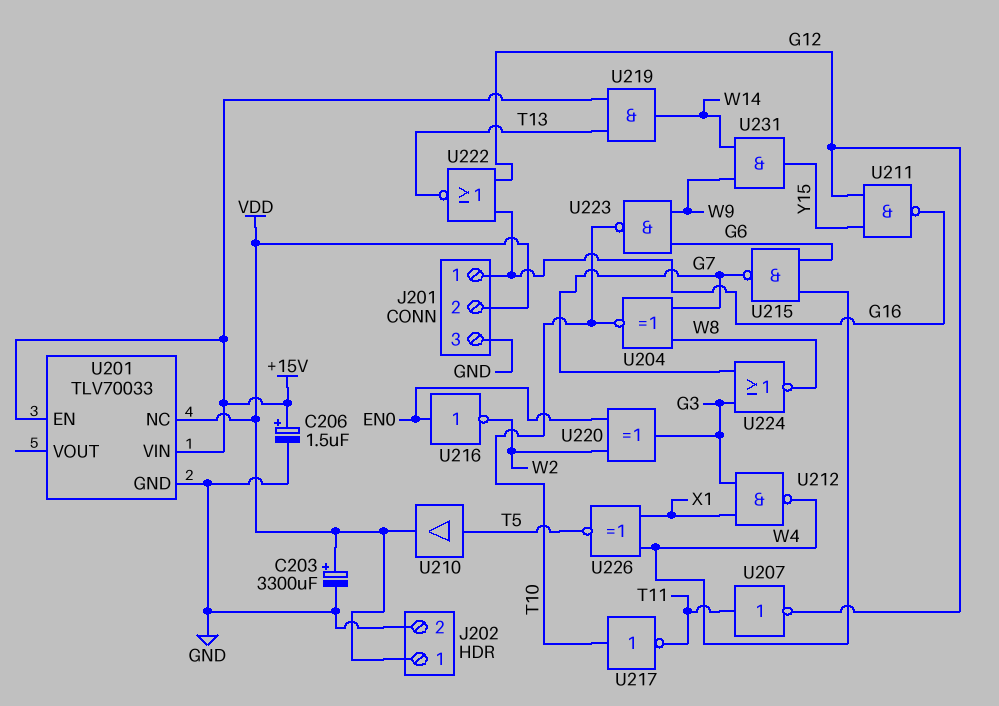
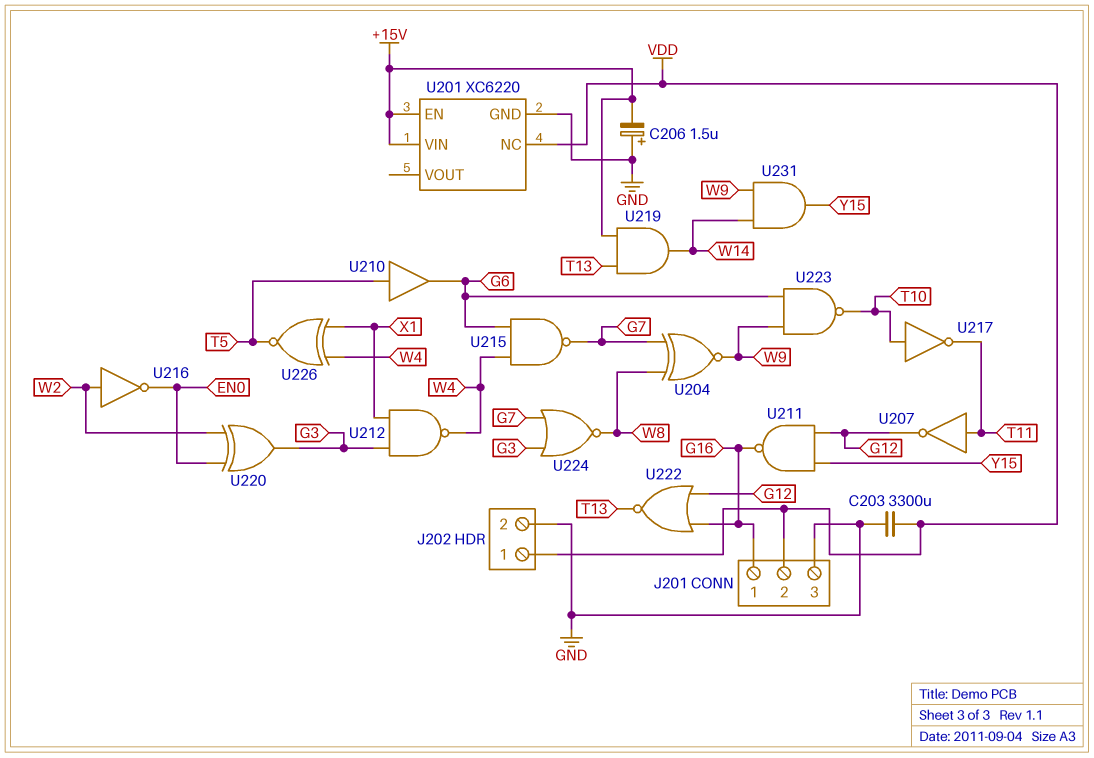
C203: 3300uF (plus VDD, minus GND) -> 3300uF (GND, VDD)
C206: 1.5uF (plus +15V, minus GND) -> 1.5uF (plus GND, minus +15V)
U201: TLV70033 -> XC6220
U204: XNOR (in G7, in W8, out T10) -> XNOR (in G7, in W8, out W9)
U210: buffer (in T5, out VDD) -> buffer (in T5, out G6)
U216: NOT (in EN0, out W2) -> NOT (in W2, out EN0)

